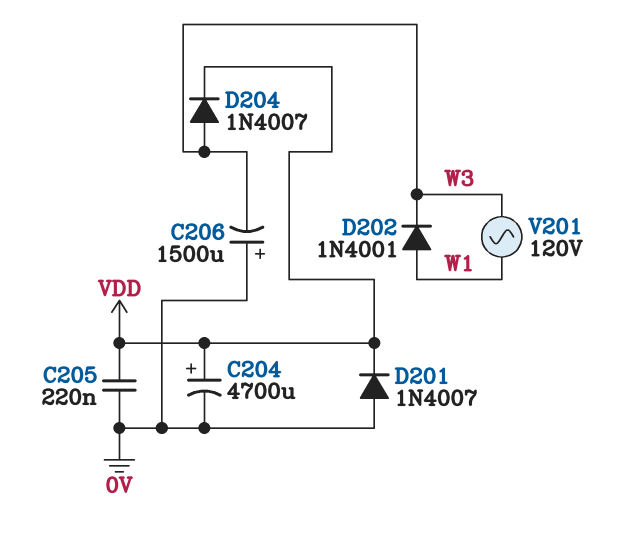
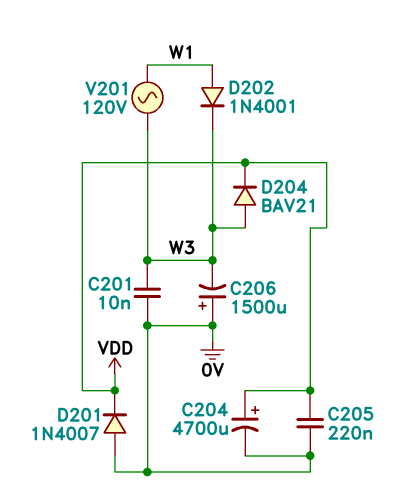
C201: none -> 10nF (0V, W3)
D204: diode 1N4007 (A W3, K VDD) -> diode BAV21 (A W3, K VDD)

